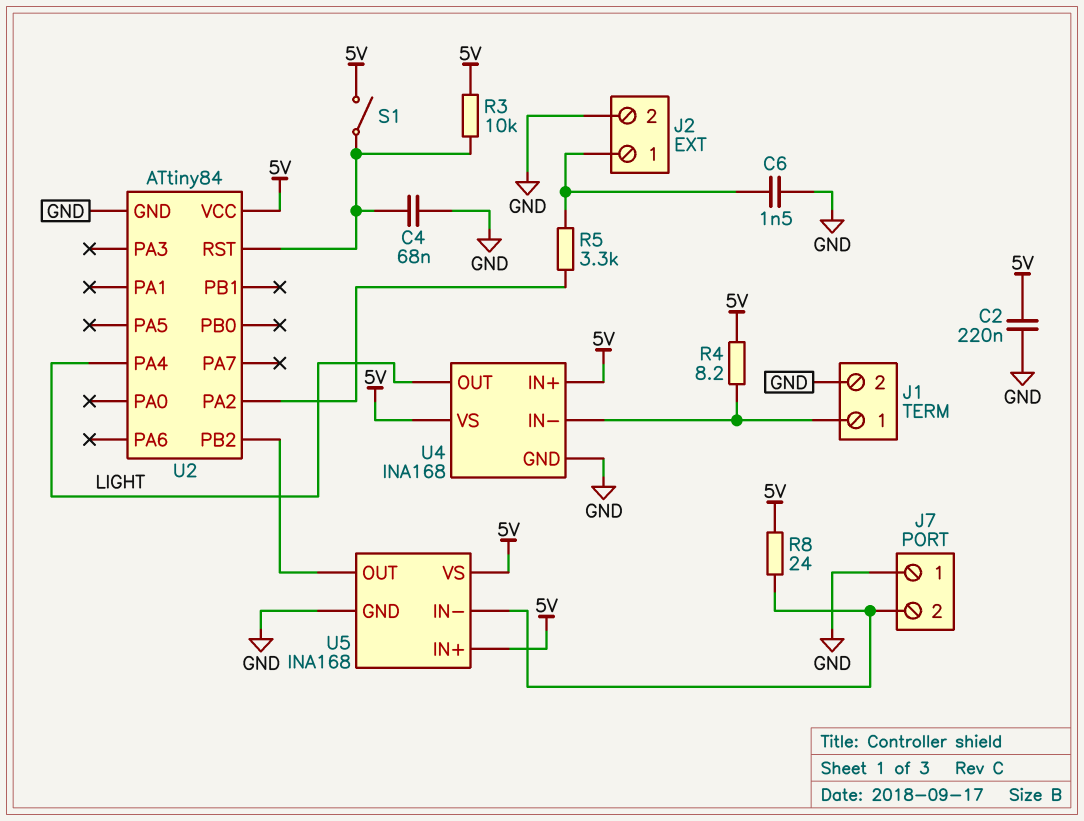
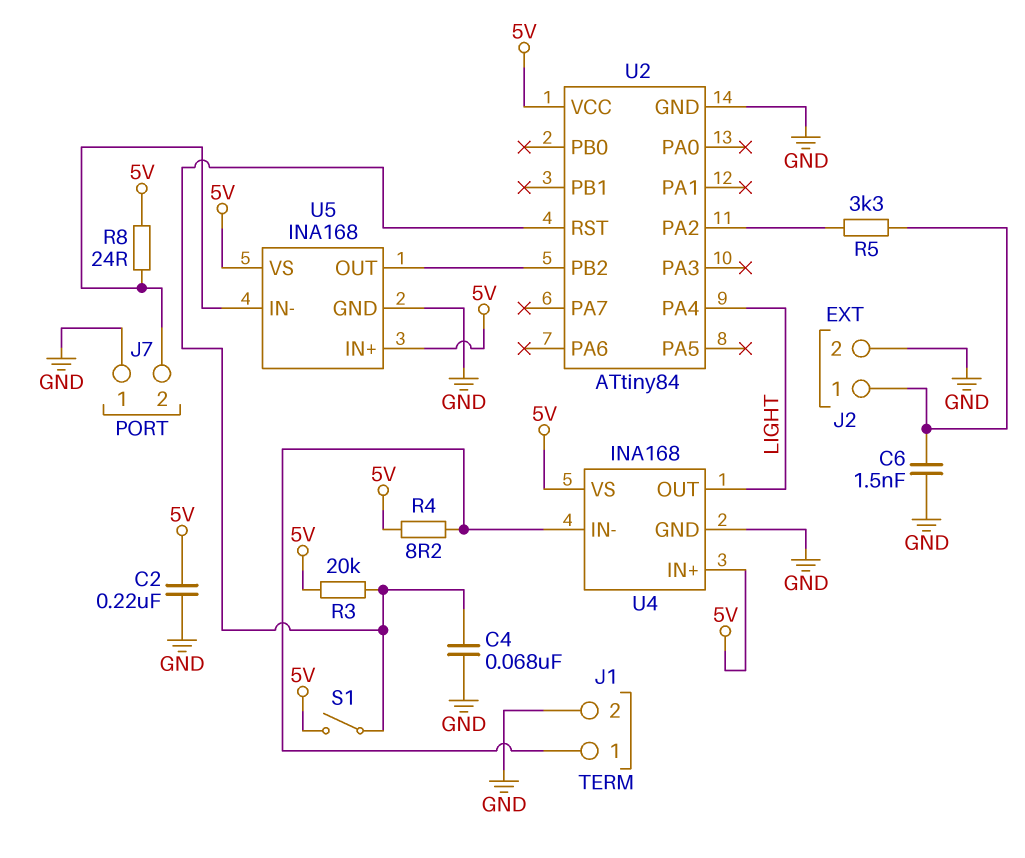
R3: 10k (5V, U2/RST) -> 20k (5V, U2/RST)

